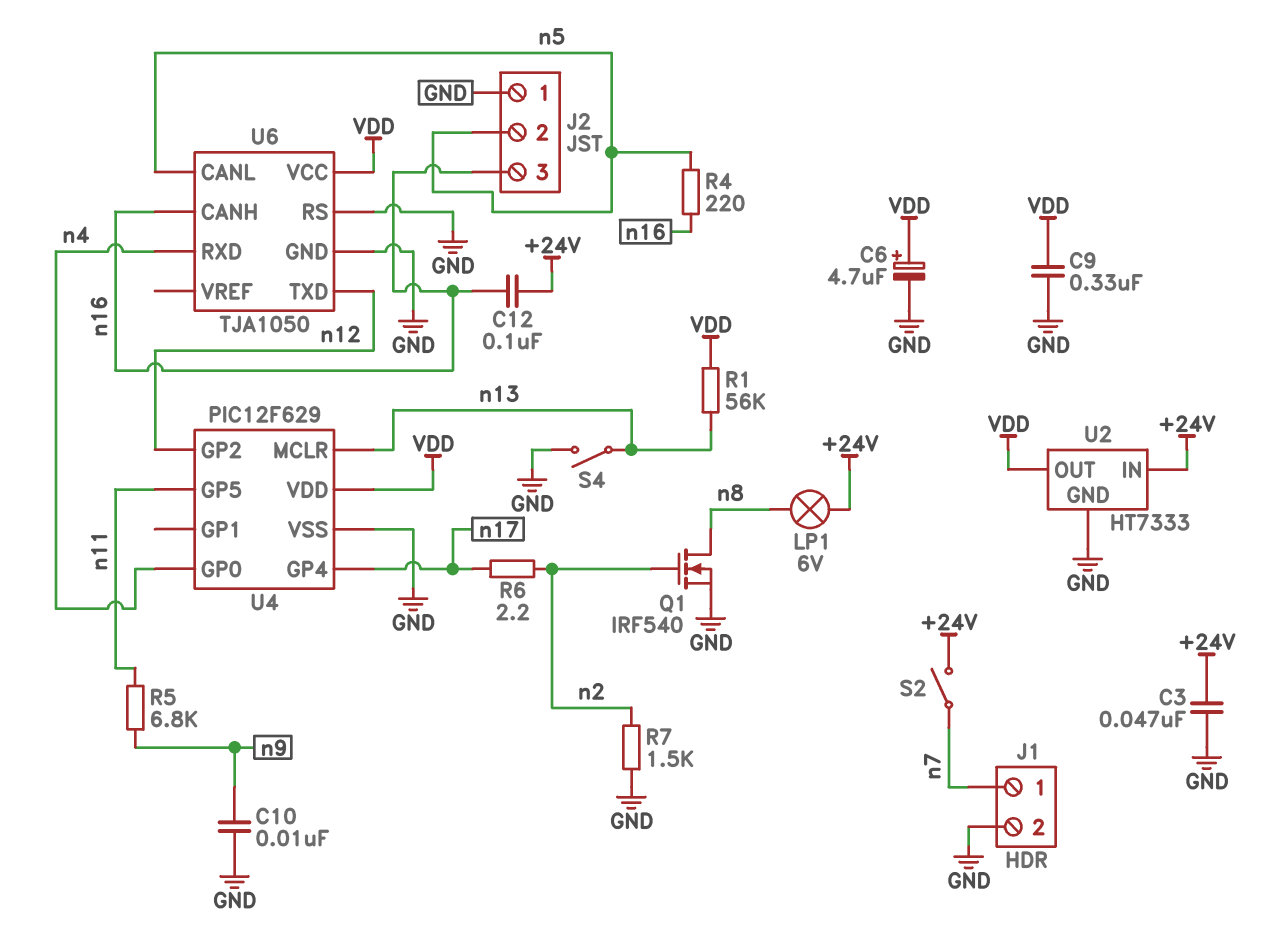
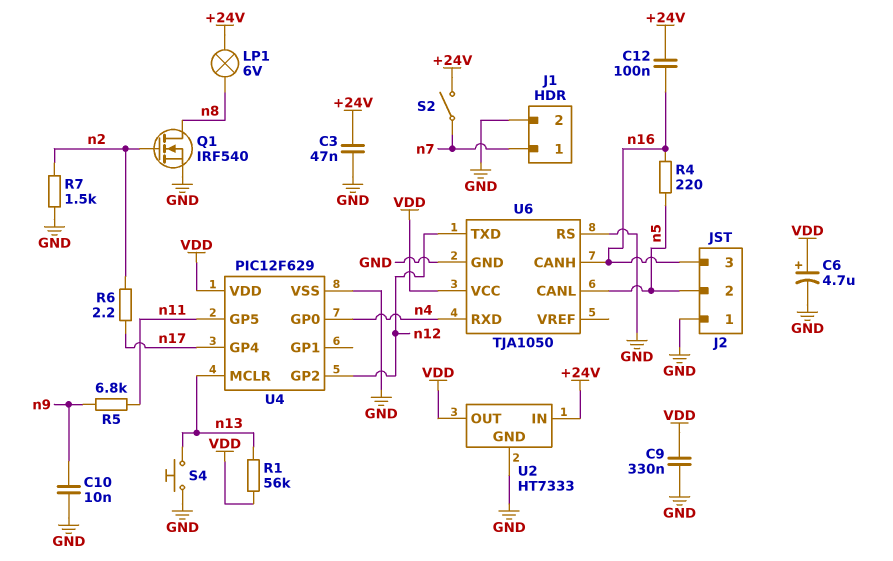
S4: switch (GND, n13) -> button (GND, n13)

